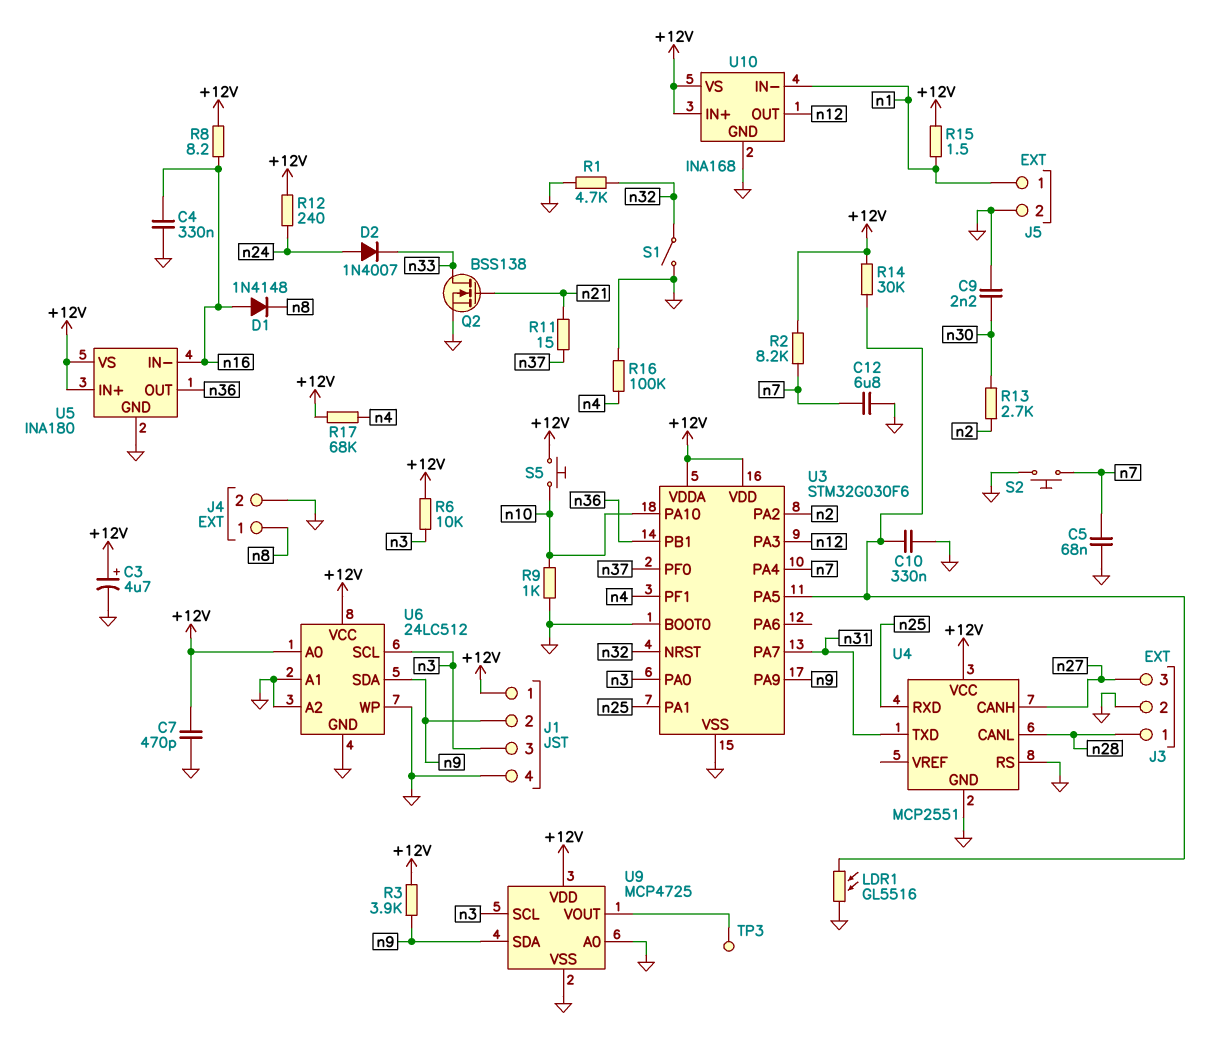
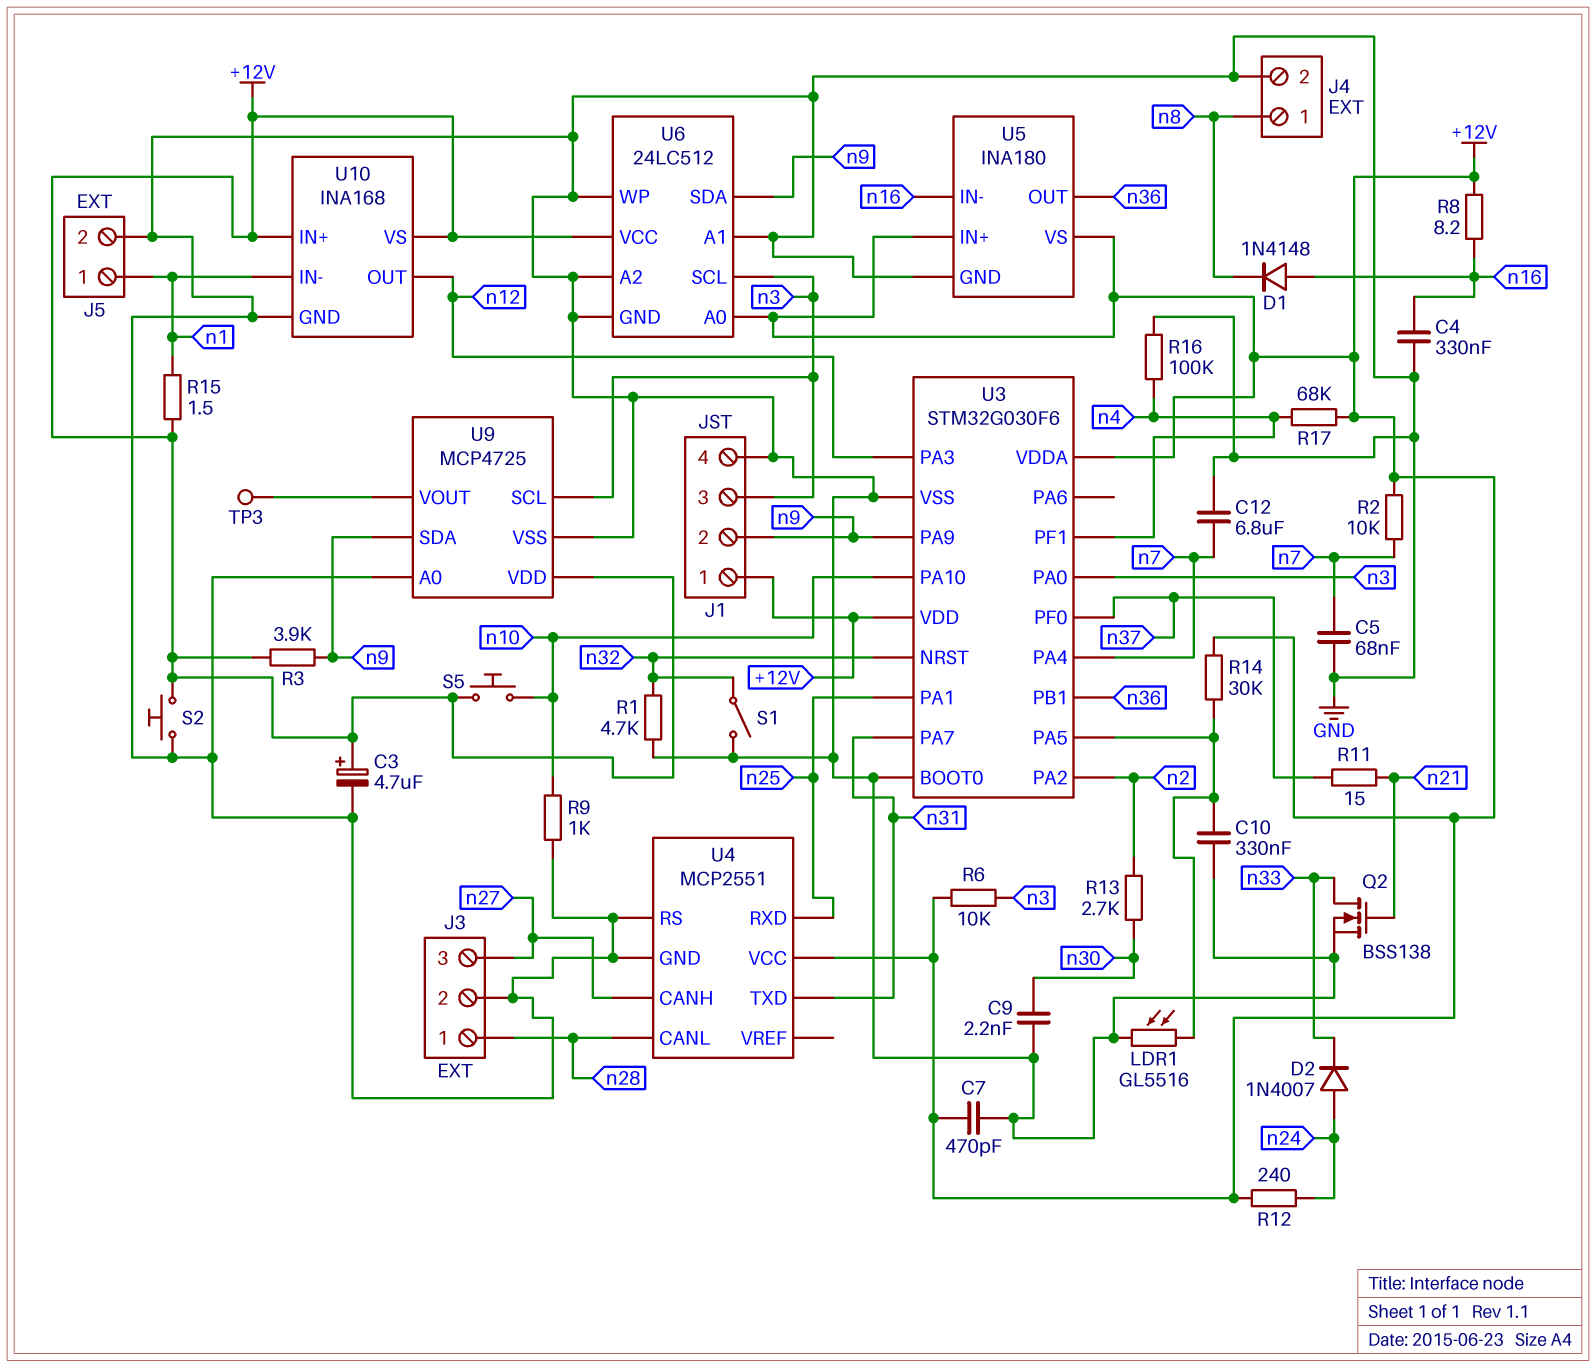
R2: 8.2k (+12V, n7) -> 10k (+12V, n7)
S2: button (GND, n7) -> button (+12V, GND)

